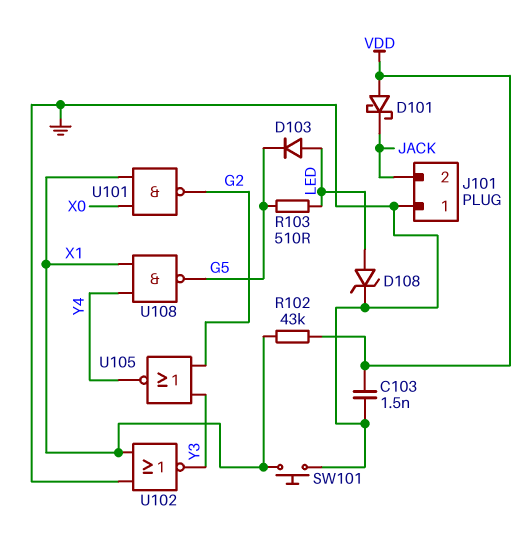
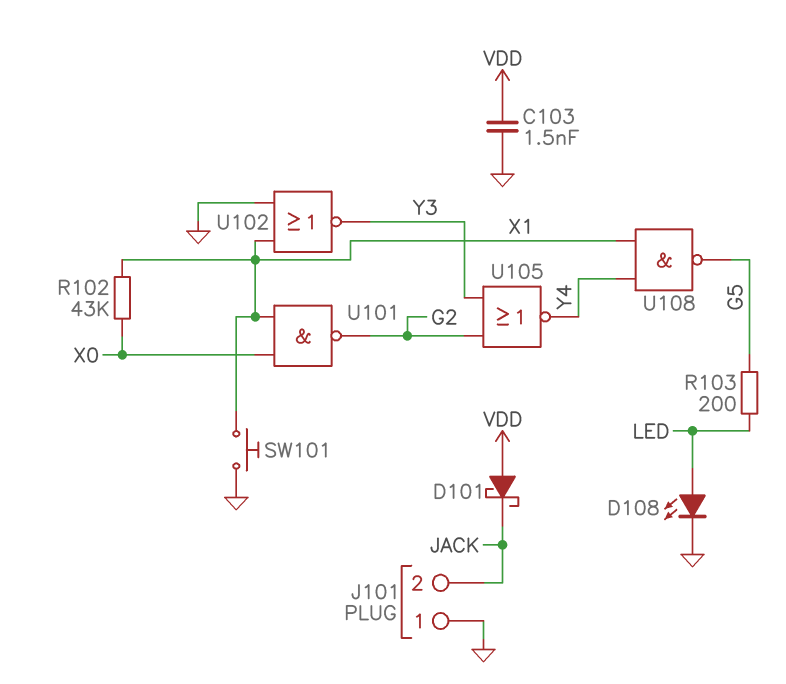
D103: diode (A LED, K G5) -> none
D108: zener (A LED, K GND) -> LED (A LED, K GND)
R102: 43k (VDD, X1) -> 43k (X0, X1)
R103: 510 (G5, LED) -> 200 (G5, LED)

